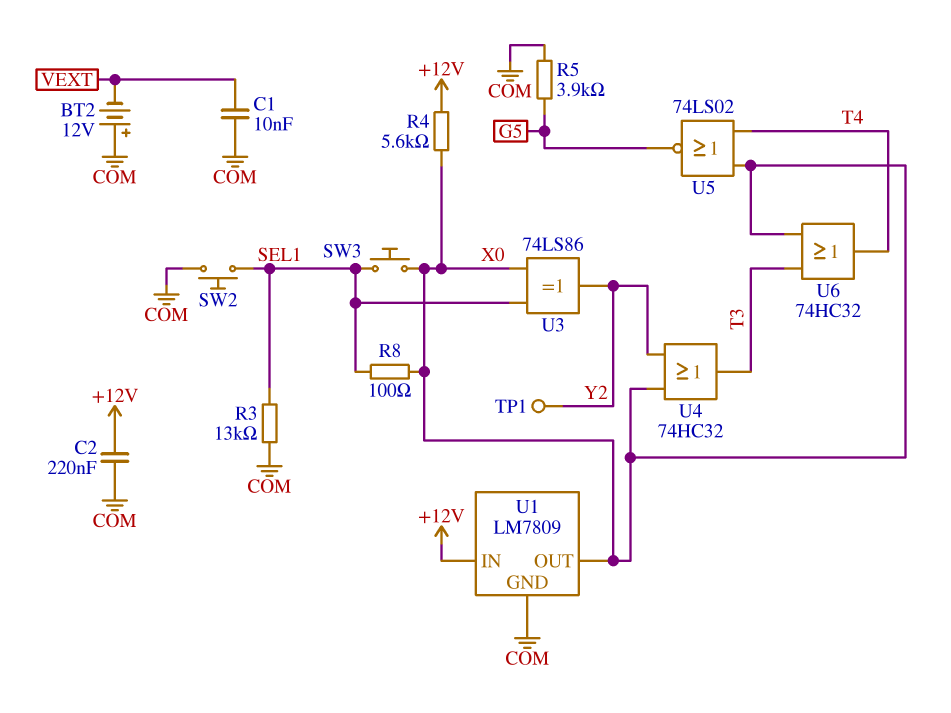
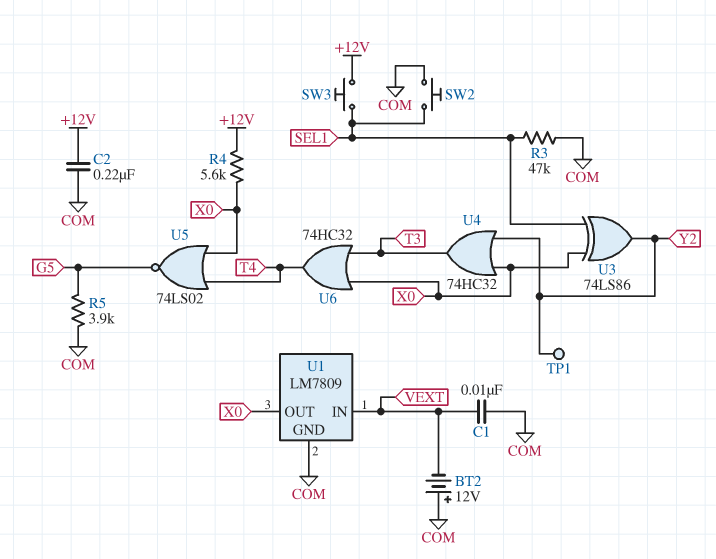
R3: 13k (COM, SEL1) -> 47k (COM, SEL1)
R8: 100 (SEL1, X0) -> none
SW3: button (SEL1, X0) -> button (+12V, SEL1)
U1 pin IN: +12V -> VEXT

